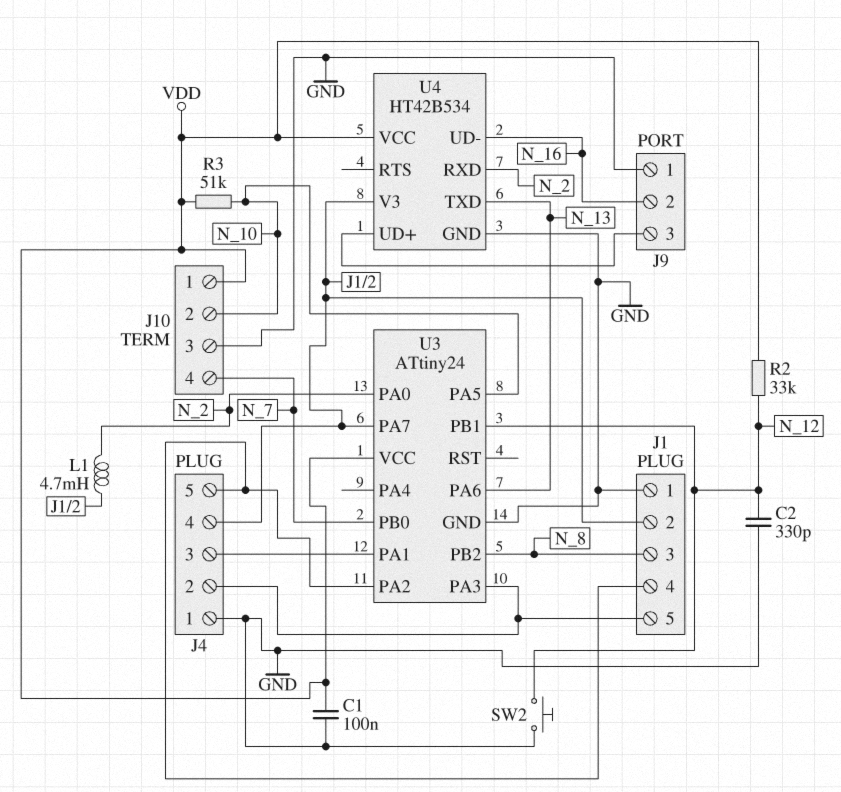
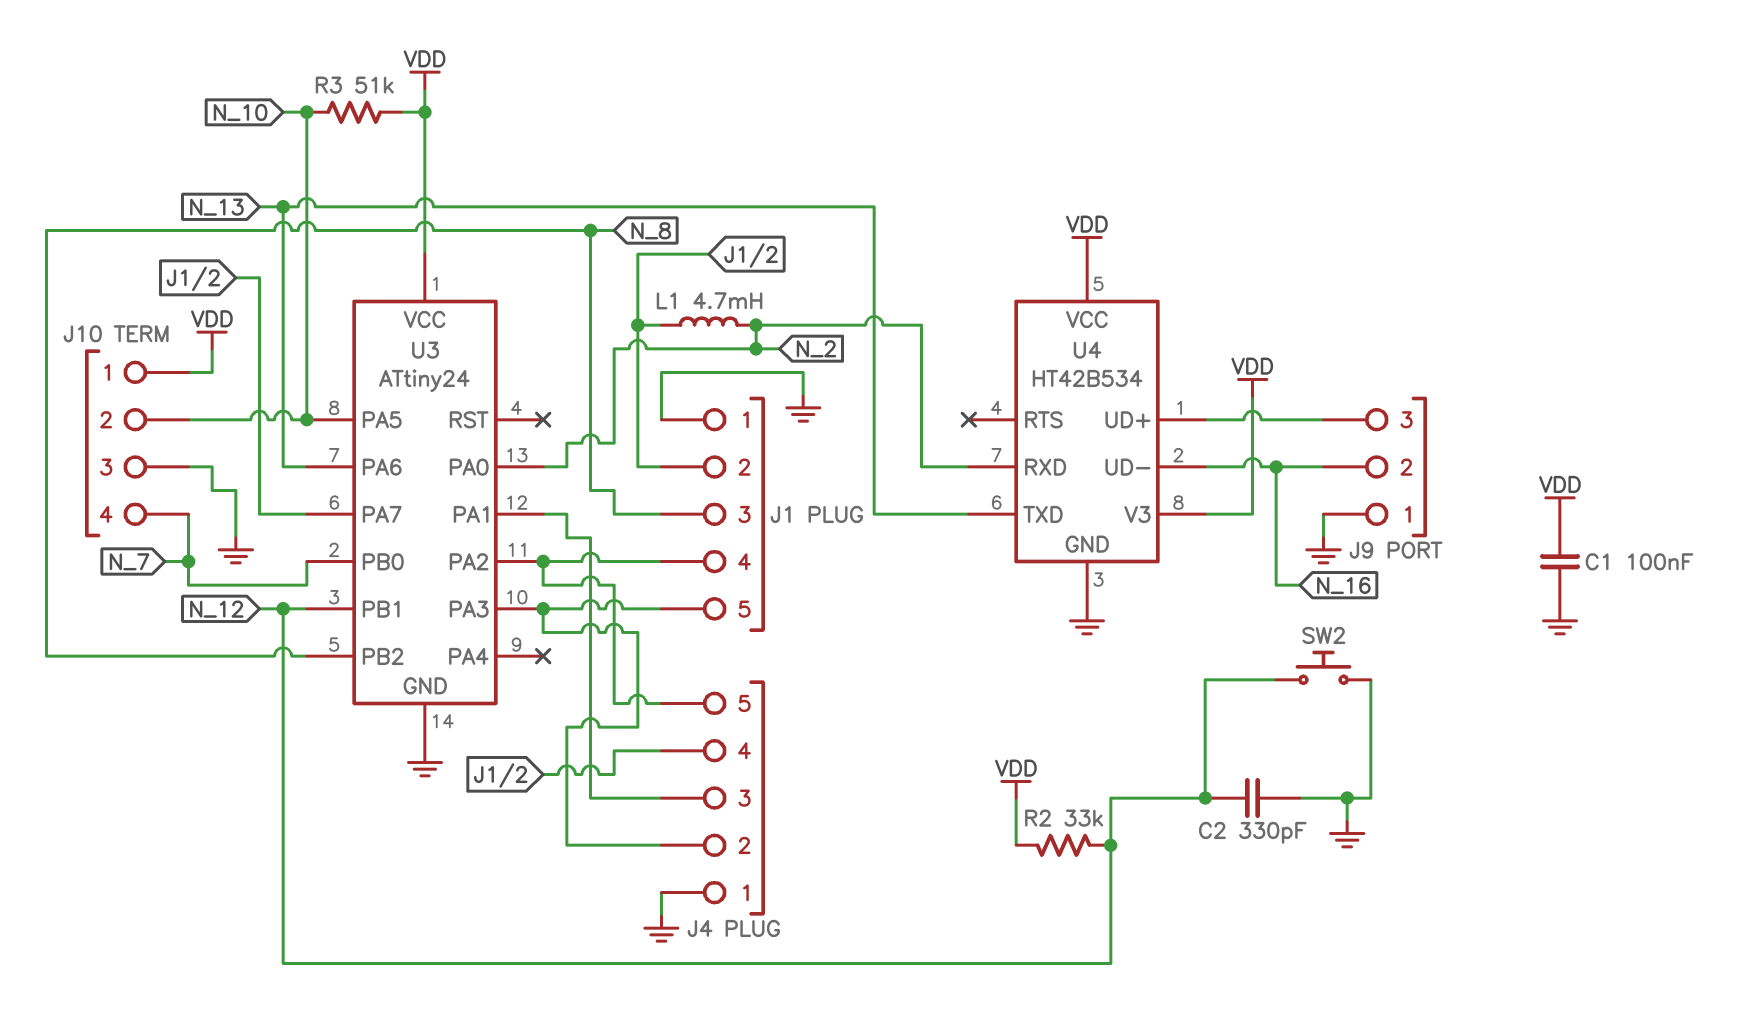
U4 pin V3: J1/2 -> VDD

